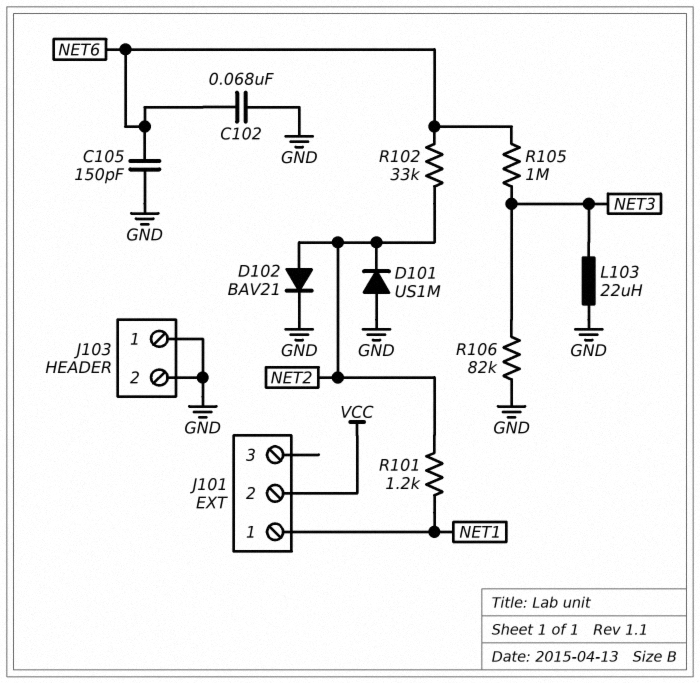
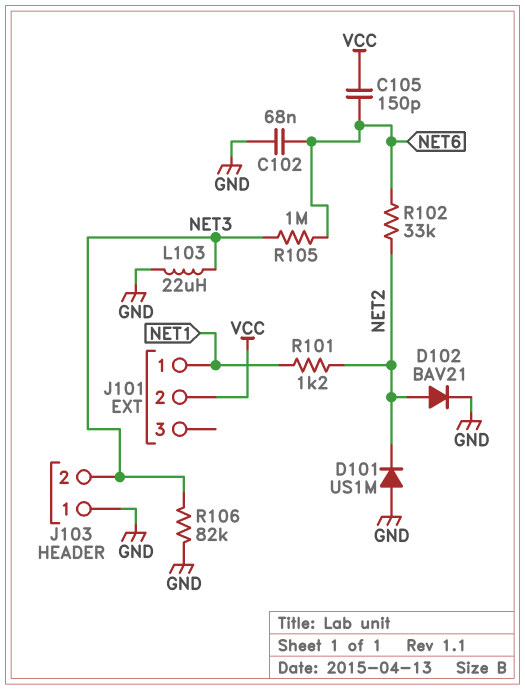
C105: 150pF (GND, NET6) -> 150pF (NET6, VCC)
J103 pin 2: GND -> NET3

